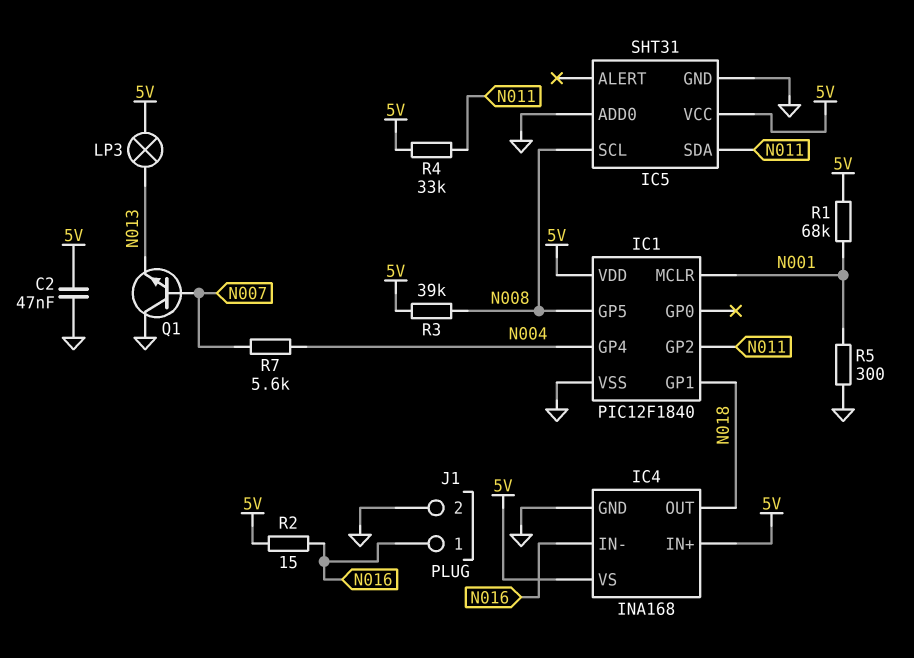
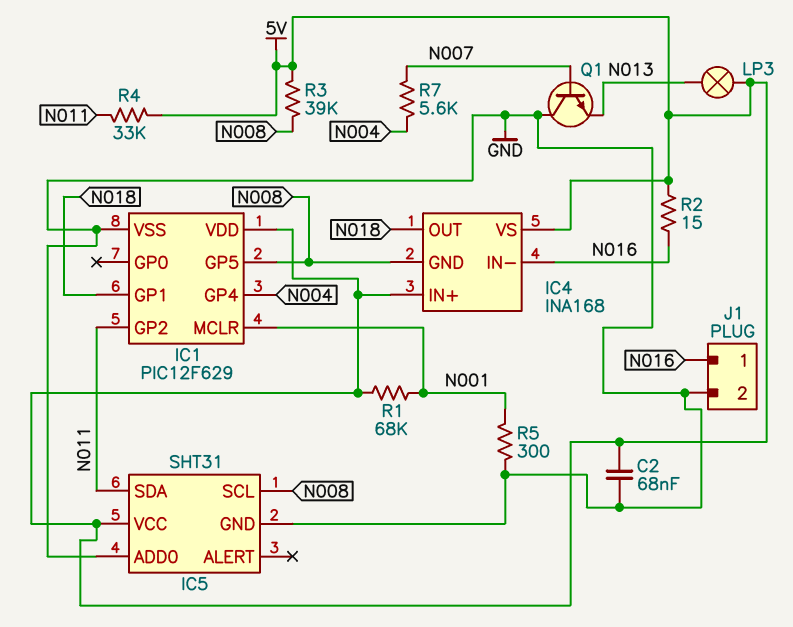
C2: 47nF (5V, GND) -> 68nF (5V, GND)
IC1: PIC12F1840 -> PIC12F629
IC4 pin GND: GND -> N008

